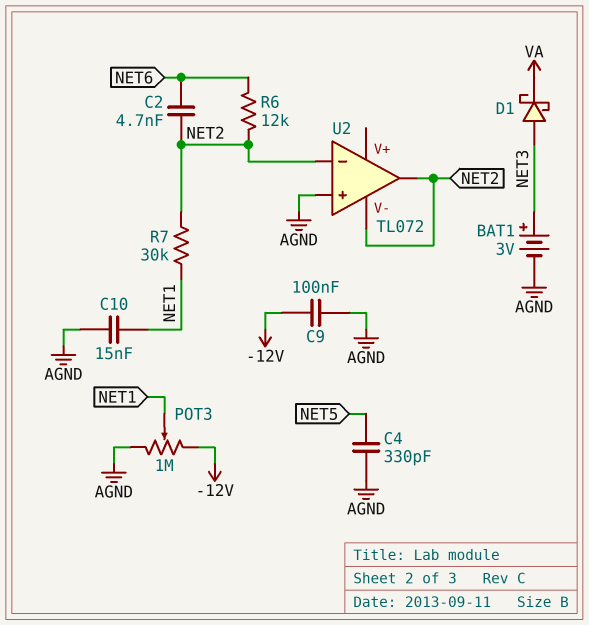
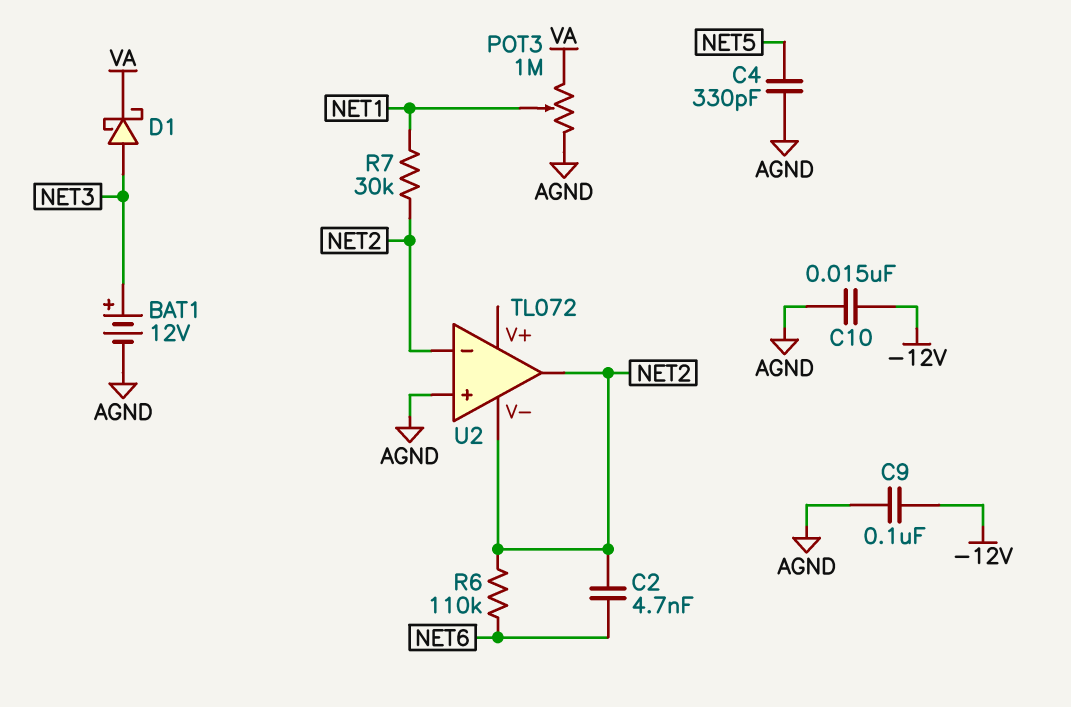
BAT1: 3V (plus NET3, minus AGND) -> 12V (plus NET3, minus AGND)
C10: 15nF (AGND, NET1) -> 15nF (-12V, AGND)
POT3: 1M (-12V, AGND, wiper NET1) -> 1M (AGND, VA, wiper NET1)
R6: 12k (NET2, NET6) -> 110k (NET2, NET6)

